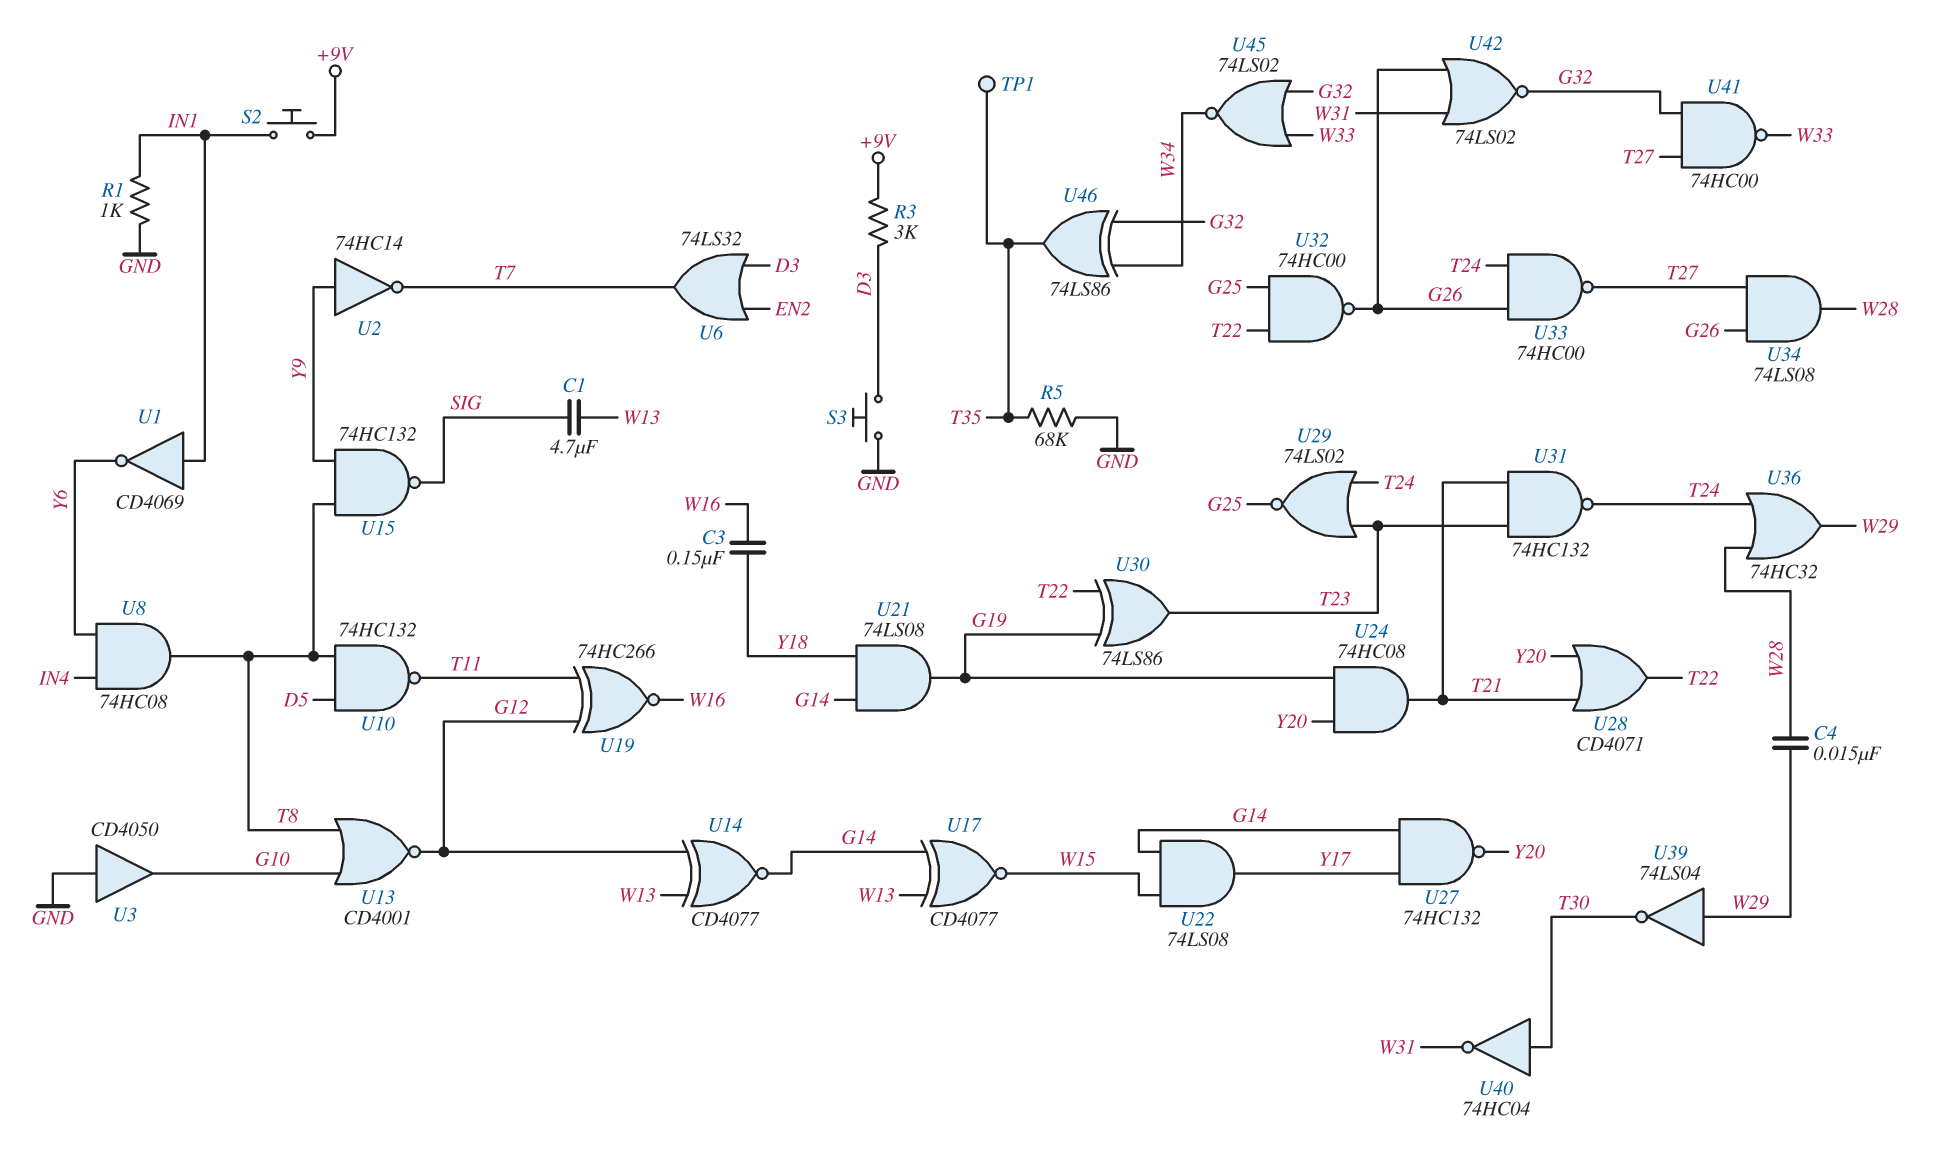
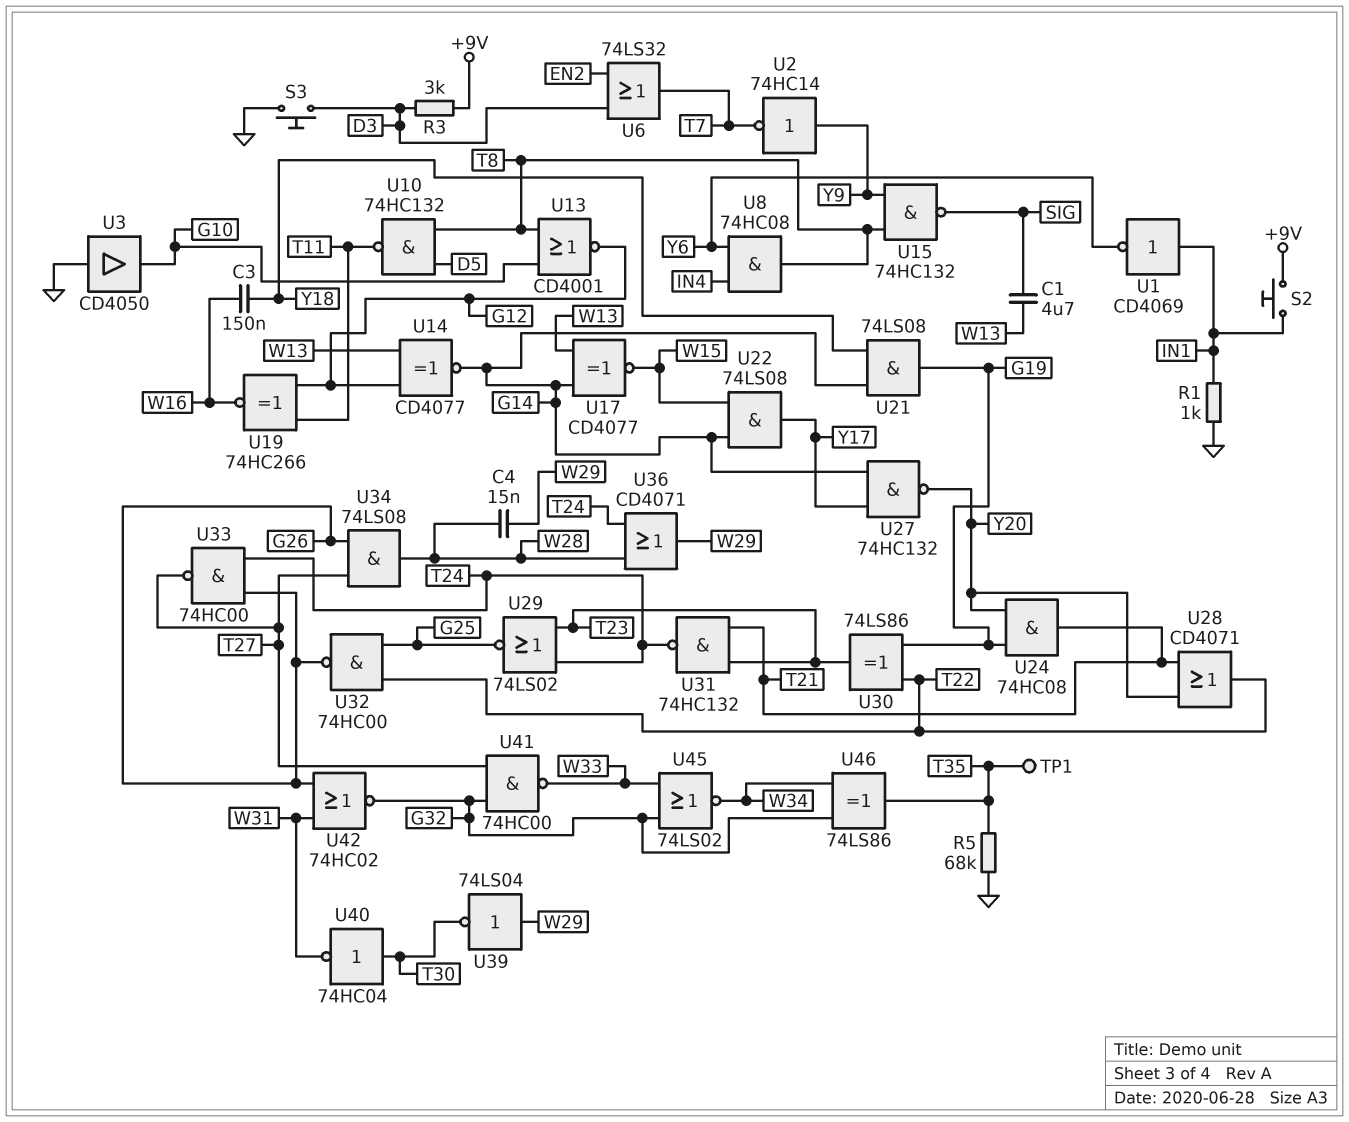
U36: OR 74HC32 (in T24, in W28, out W29) -> OR CD4071 (in T24, in W28, out W29)
U42: NOR 74LS02 (in G26, in W31, out G32) -> NOR 74HC02 (in G26, in W31, out G32)

